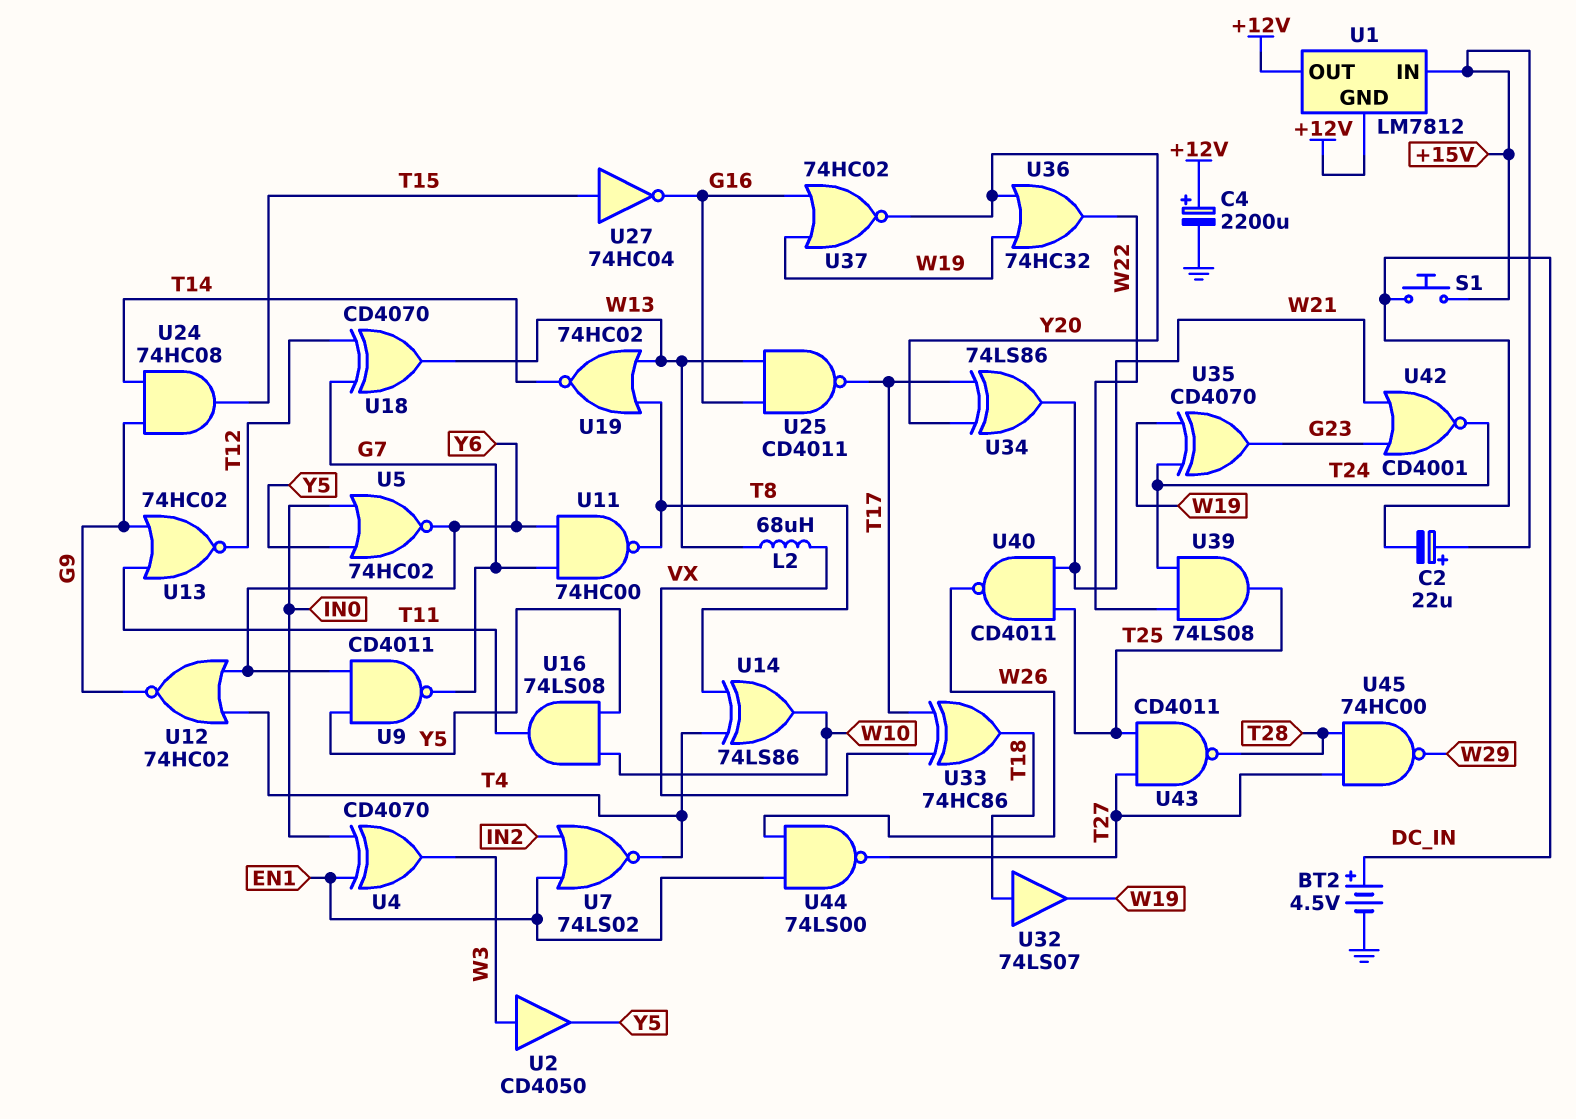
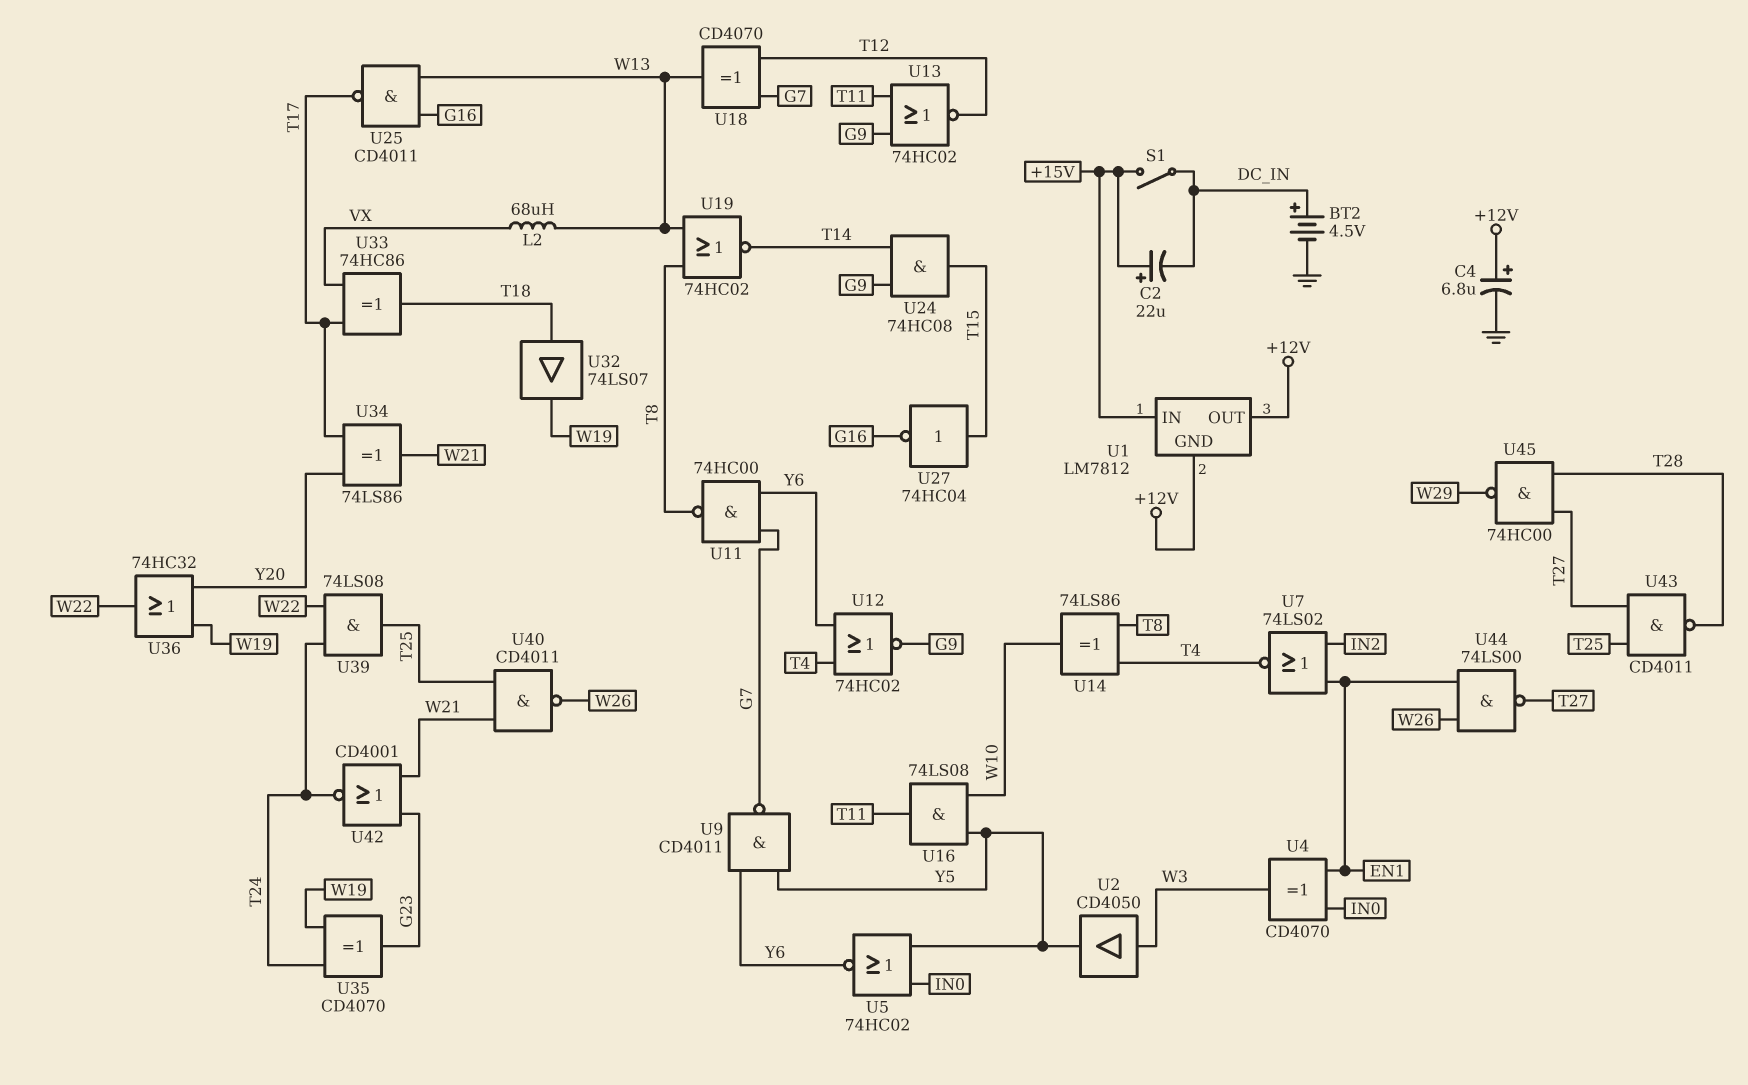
C4: 2200uF (plus +12V, minus GND) -> 6.8uF (plus +12V, minus GND)
S1: button (+15V, DC_IN) -> switch (+15V, DC_IN)
U37: NOR 74HC02 (in G16, in W19, out Y20) -> none

